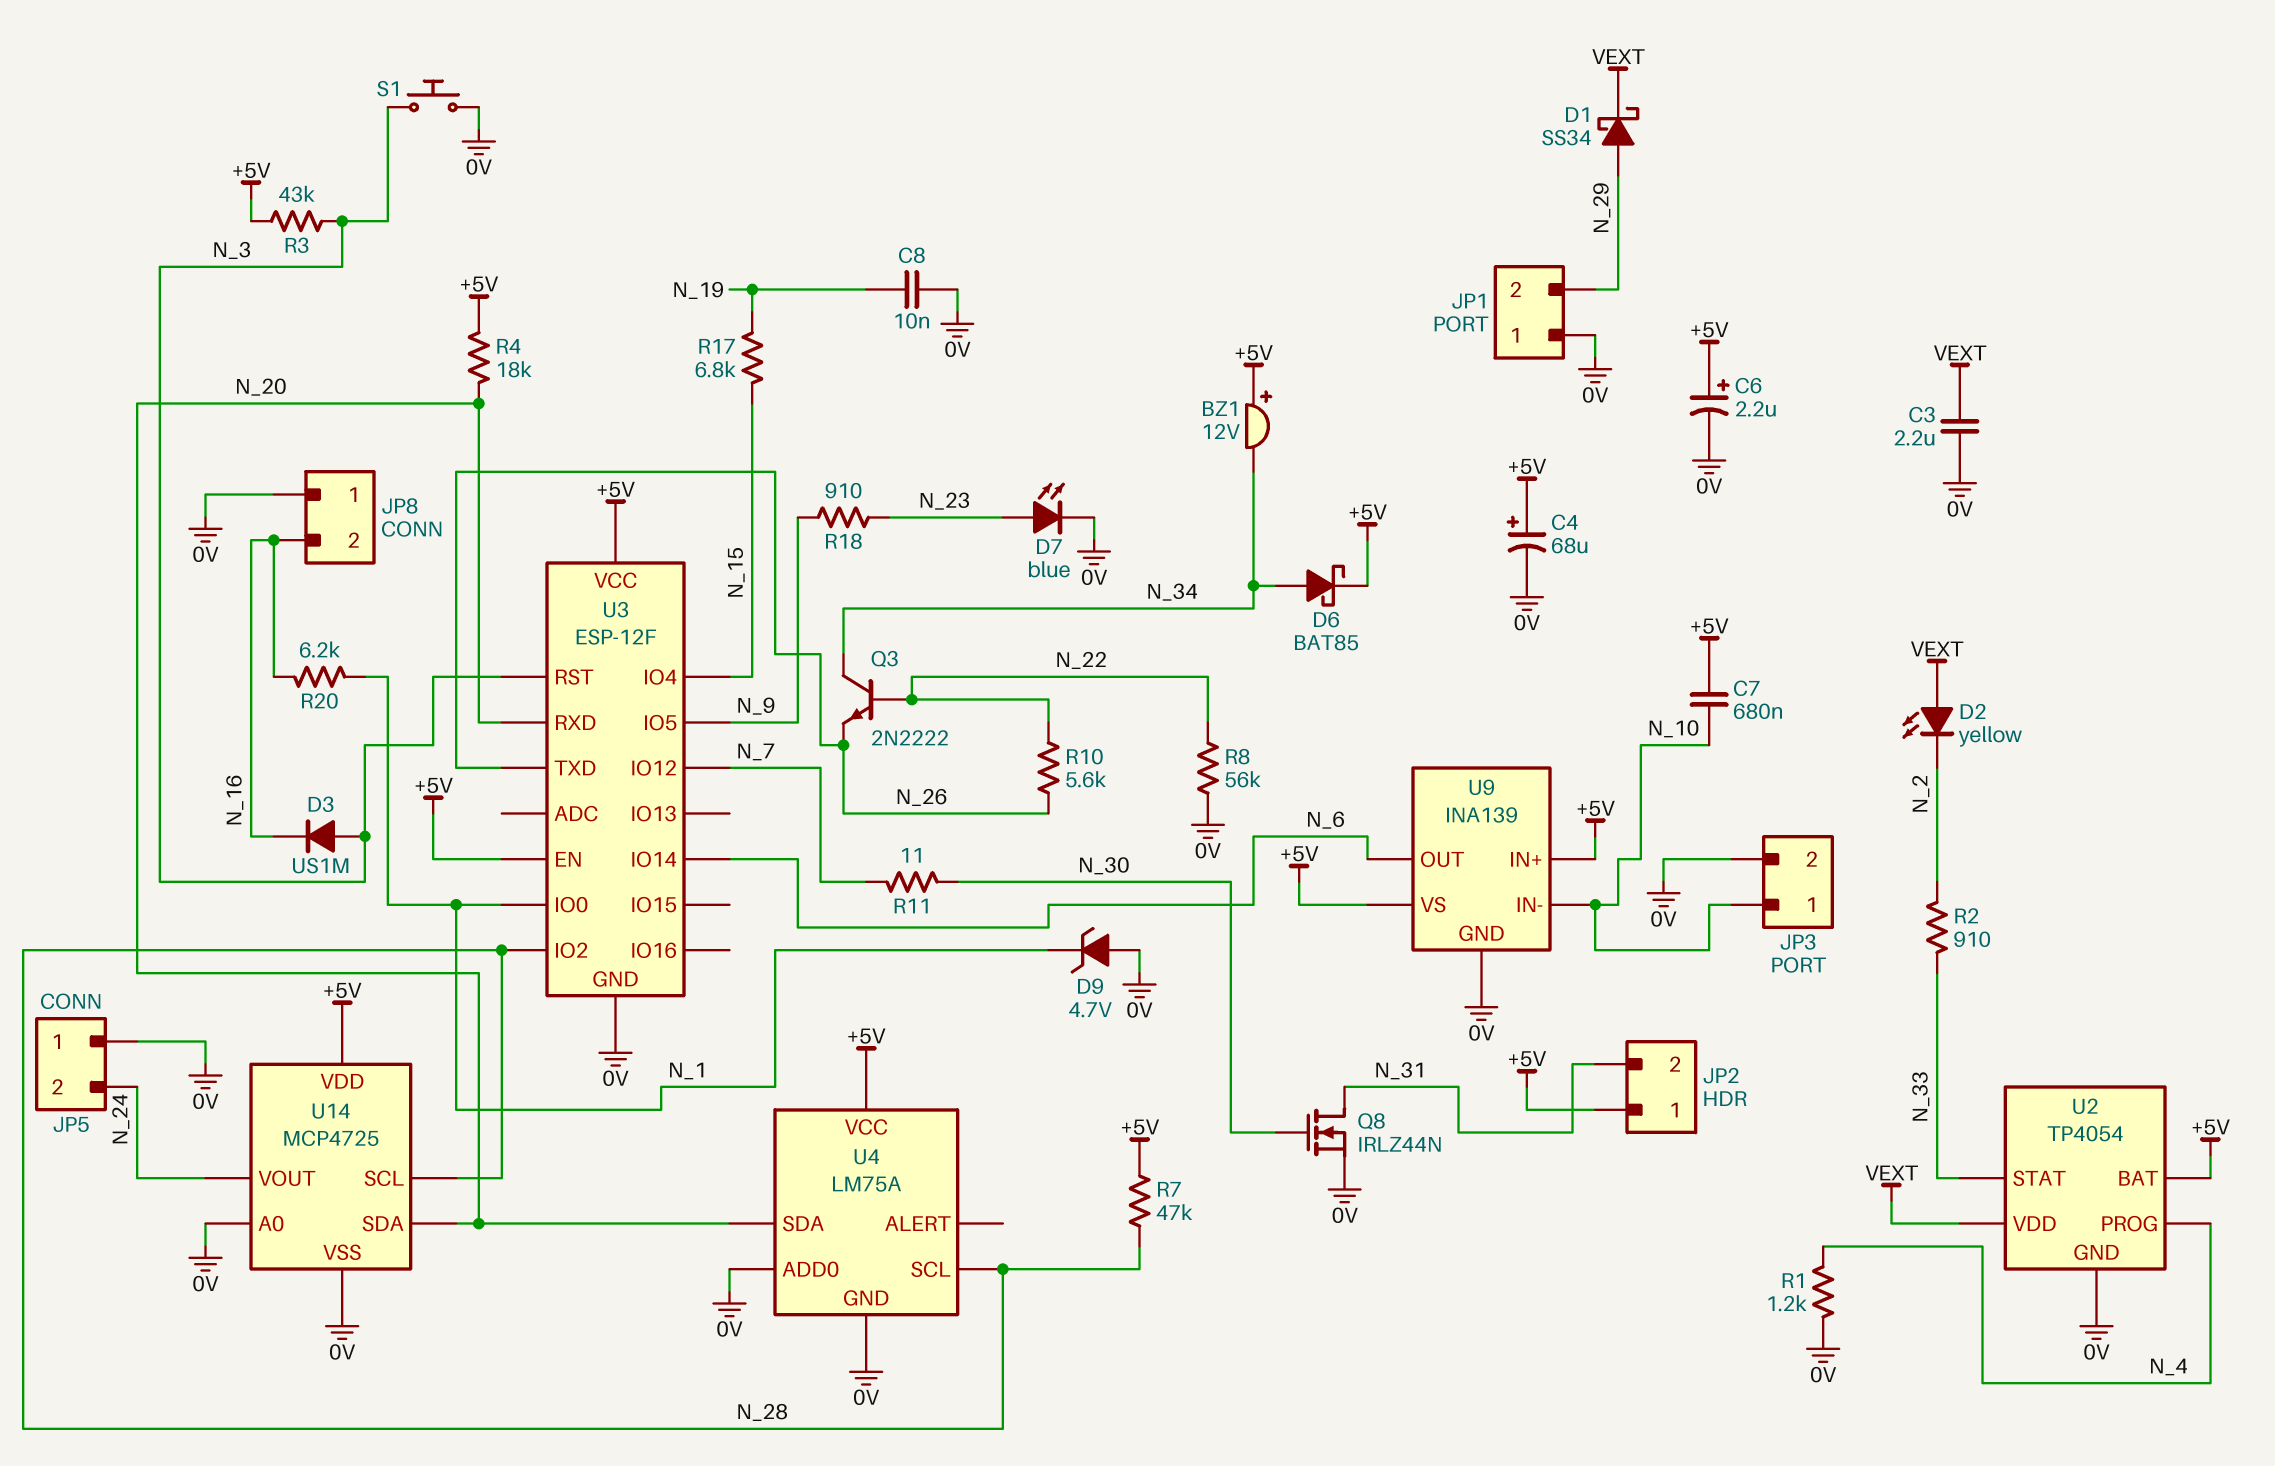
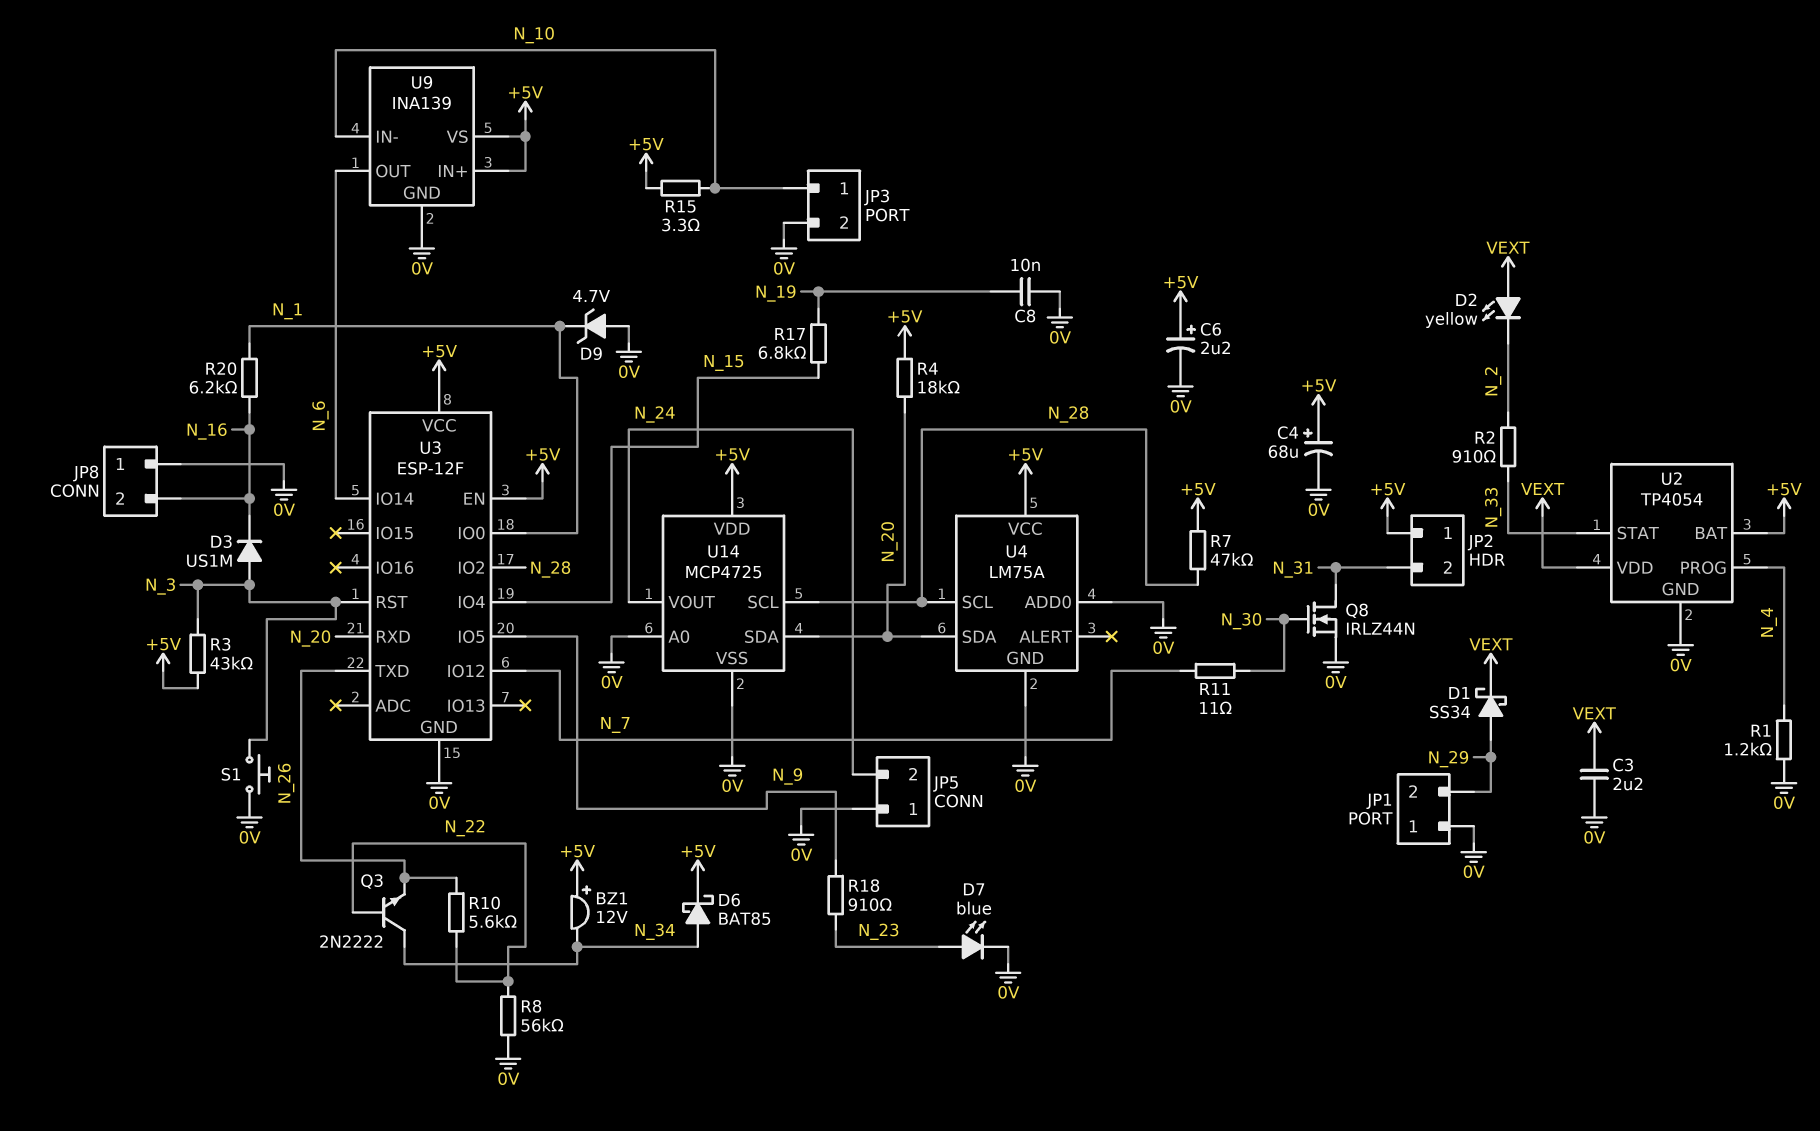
C7: 680nF (+5V, N_10) -> none
R15: none -> 3.3 (+5V, N_10)

